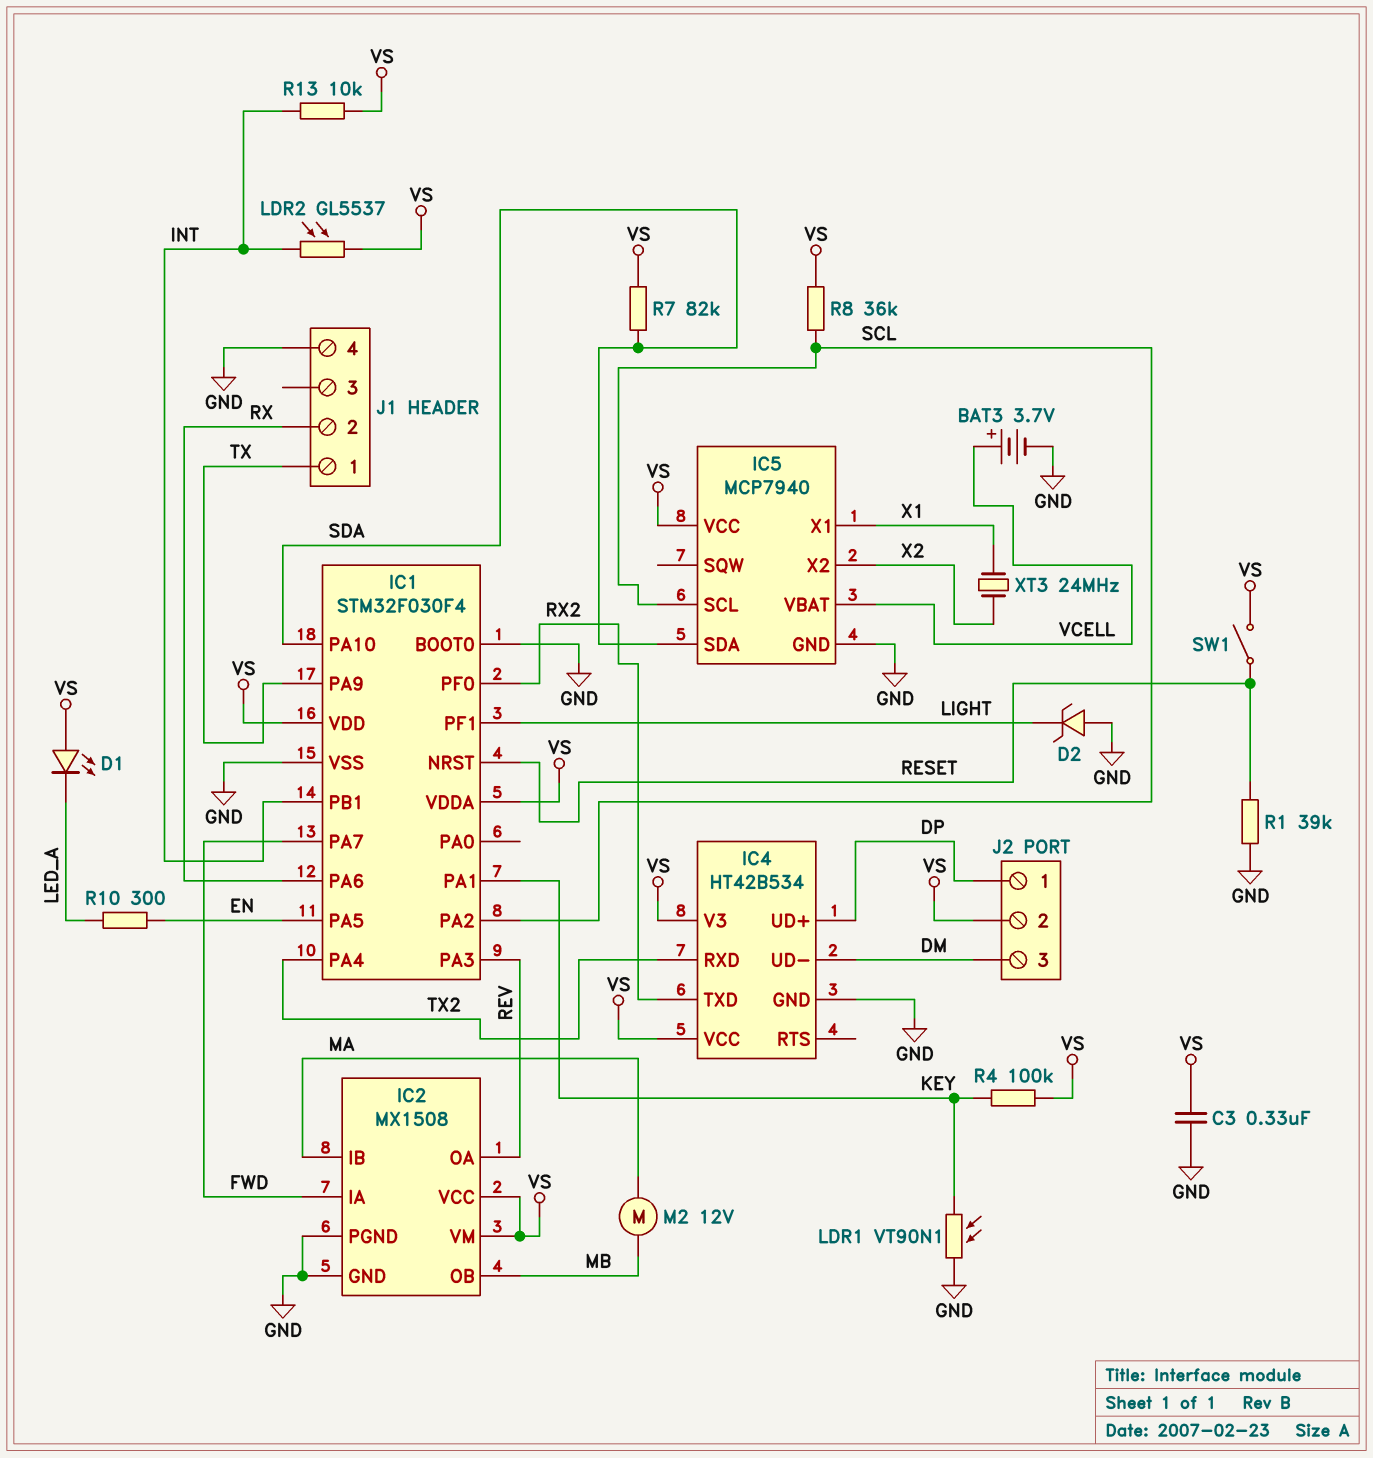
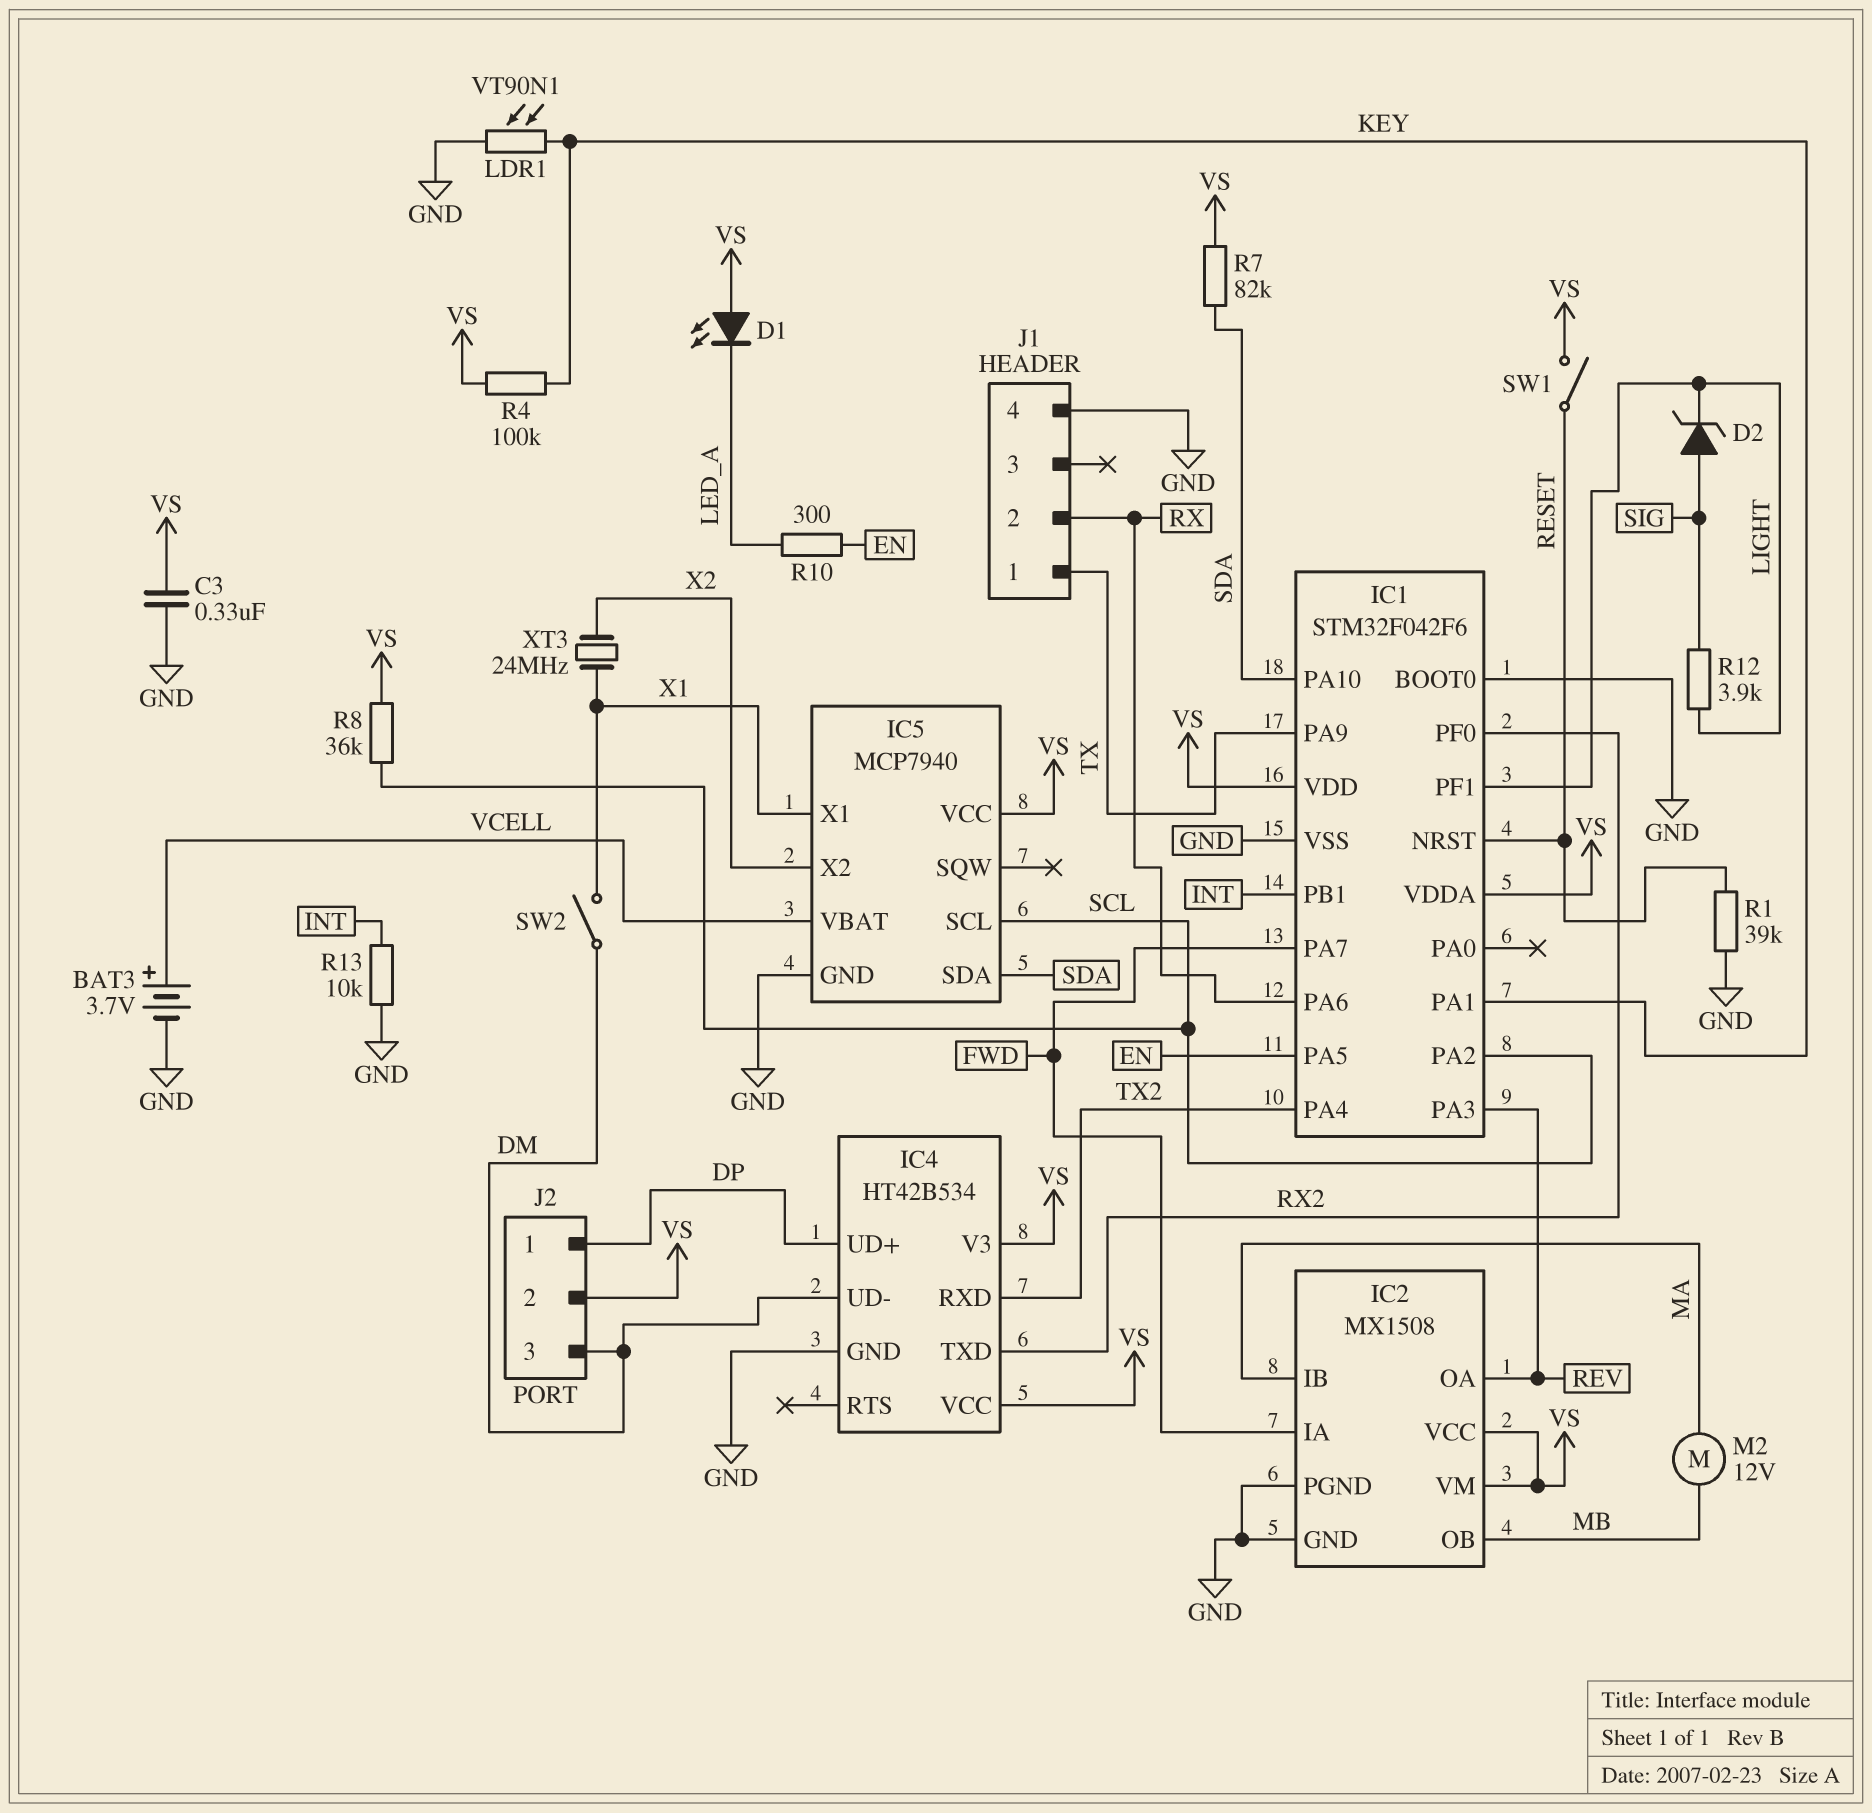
D2: zener (A GND, K LIGHT) -> zener (A SIG, K LIGHT)
IC1: STM32F030F4 -> STM32F042F6
LDR2: GL5537 (INT, VS) -> none
R12: none -> 3.9k (LIGHT, SIG)
R13: 10k (INT, VS) -> 10k (GND, INT)
SW2: none -> switch (DM, X1)

